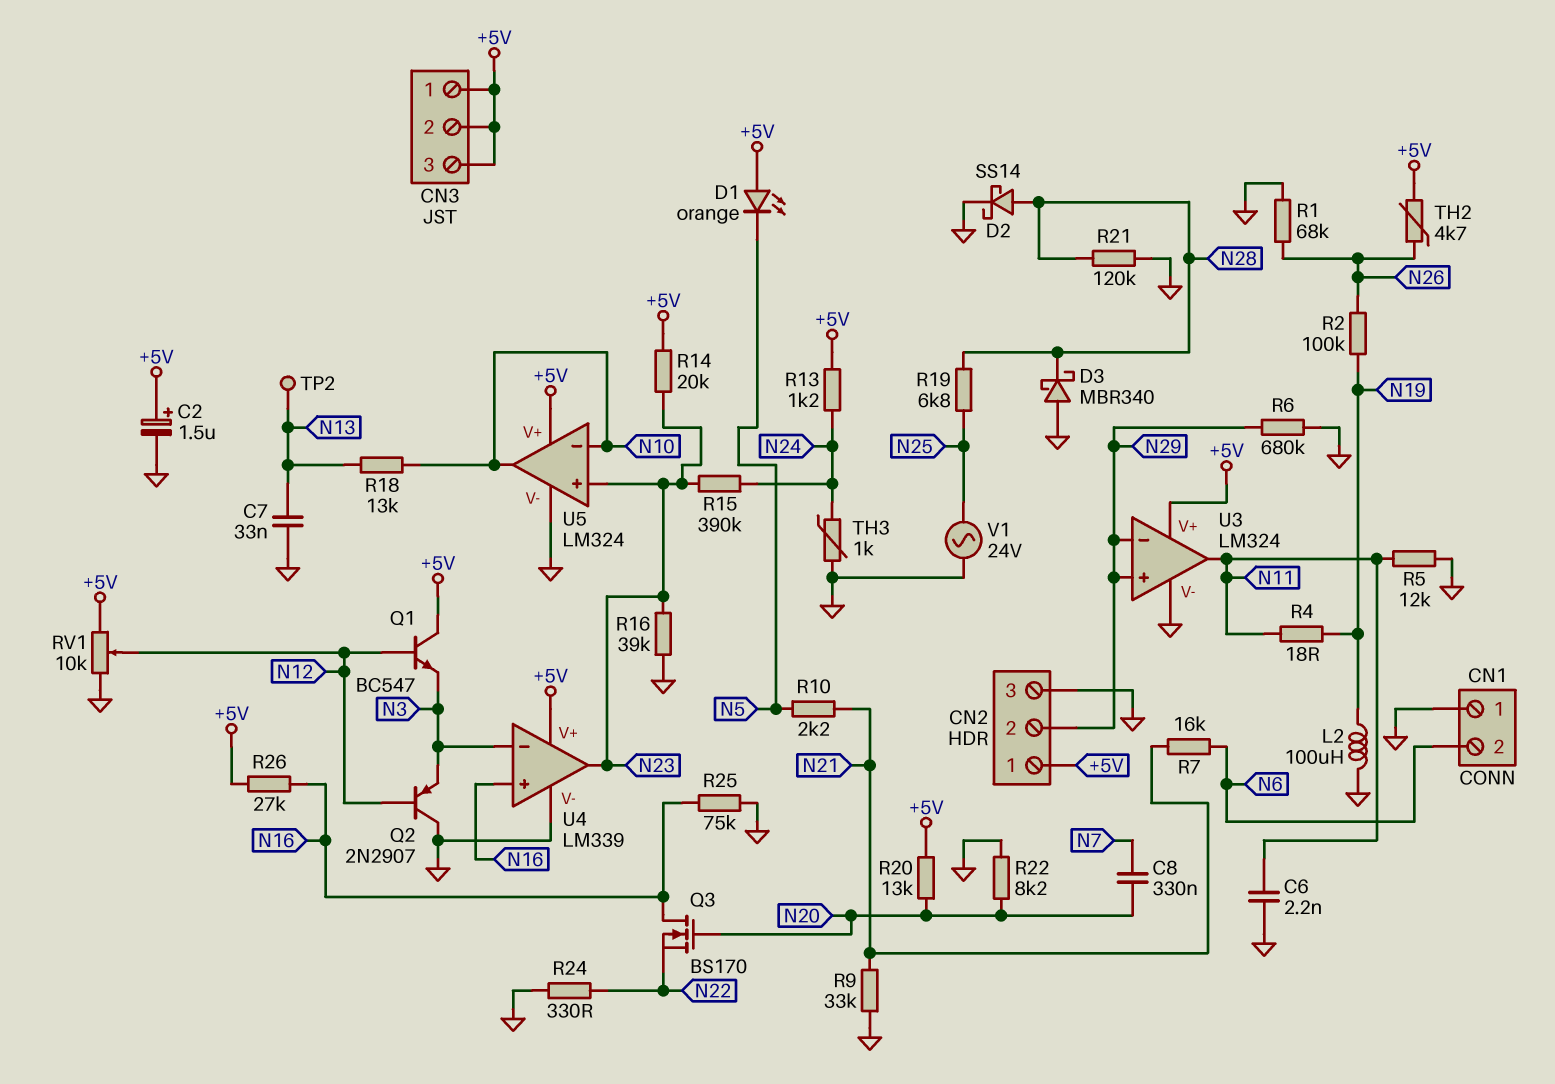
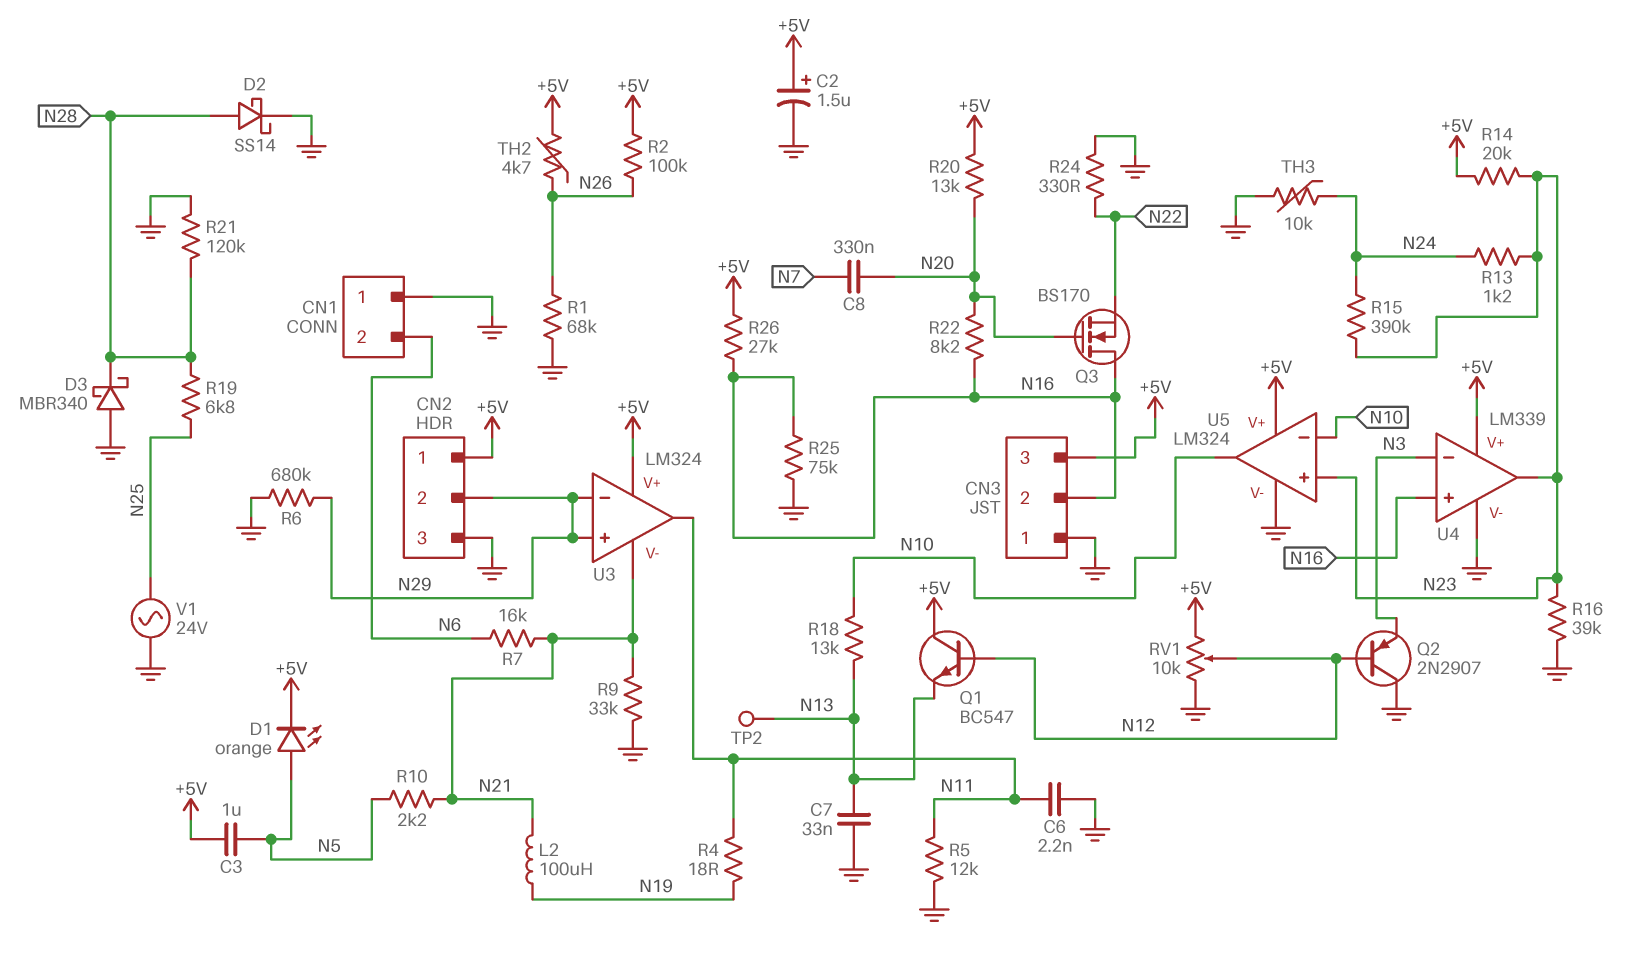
C3: none -> 1uF (+5V, N5)
CN3 pin 1: +5V -> GND
CN3 pin 2: +5V -> N16
D1: LED orange (A +5V, K N5) -> LED orange (A N5, K +5V)
L2: 100uH (GND, N19) -> 100uH (N19, N21)
Q1: NPN BC547 (B N12, C +5V, E N3) -> NPN BC547 (B N12, C +5V, E N13)
R2: 100k (N19, N26) -> 100k (+5V, N26)
R13: 1.2k (+5V, N24) -> 1.2k (N23, N24)
R22: 8.2k (GND, N20) -> 8.2k (N16, N20)
TH3: 1k (GND, N24) -> 10k (GND, N24)
U3 pin V-: GND -> N21

